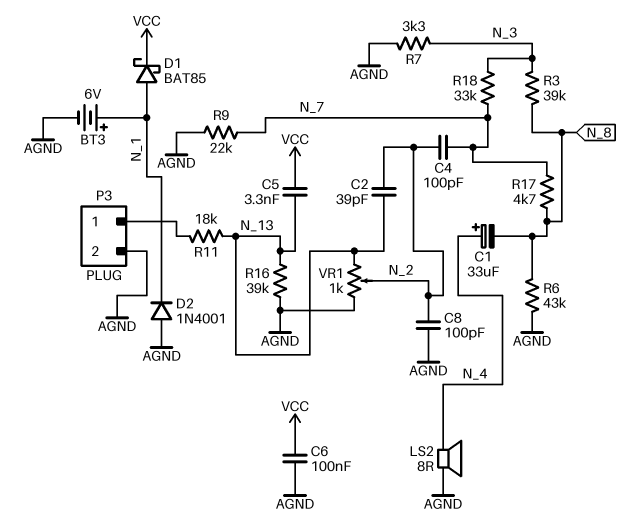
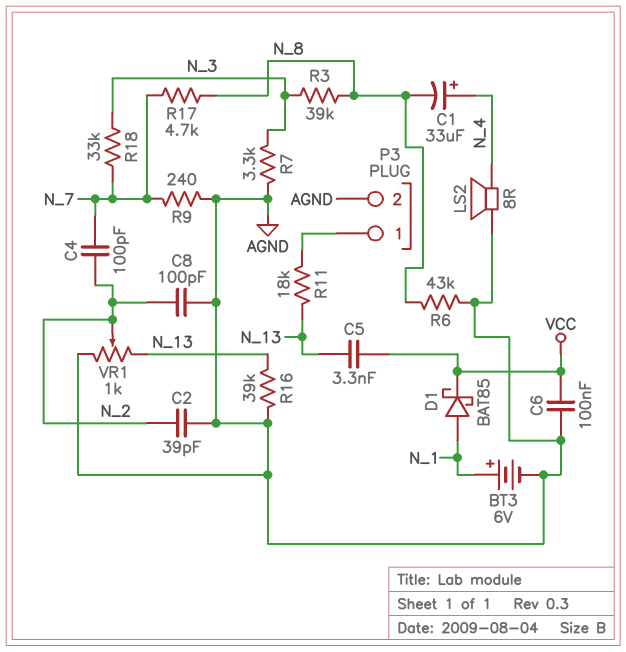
C2: 39pF (N_2, N_13) -> 39pF (AGND, N_2)
D2: diode 1N4001 (A AGND, K N_1) -> none
R9: 22k (AGND, N_7) -> 240 (AGND, N_7)

